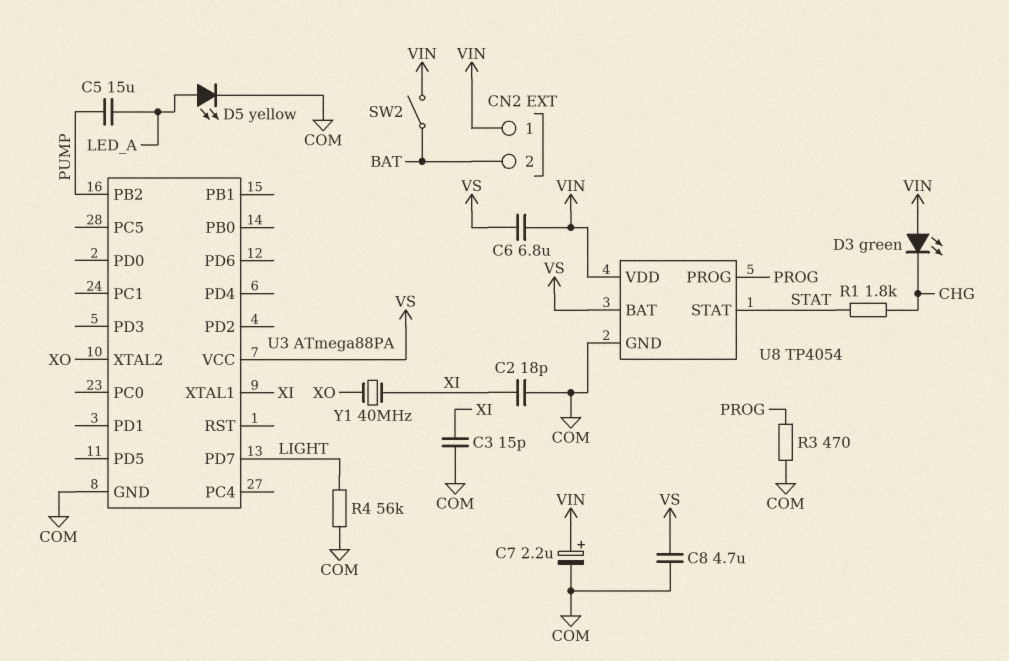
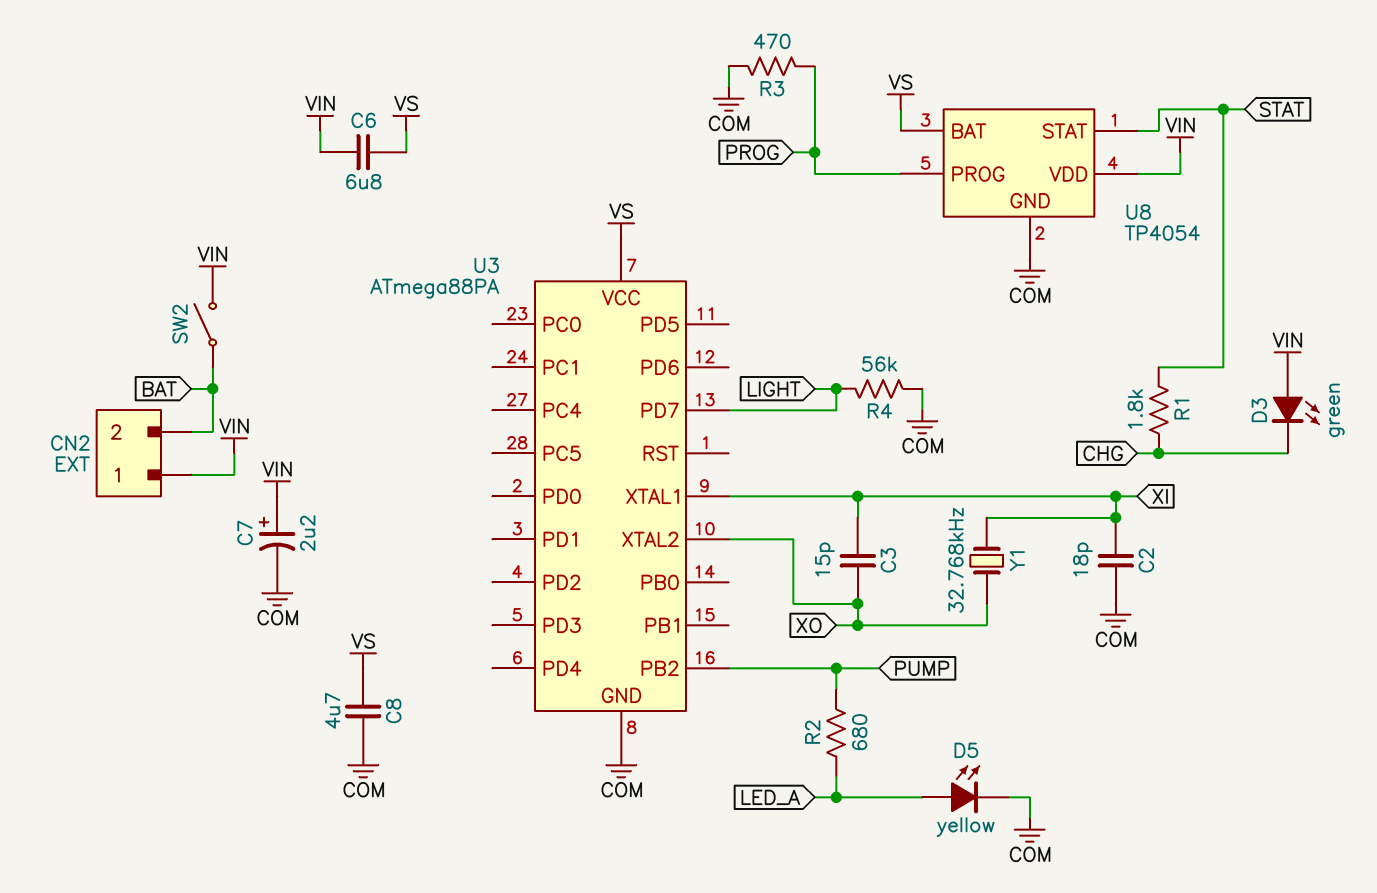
C3: 15pF (COM, XI) -> 15pF (XI, XO)
C5: 15uF (LED_A, PUMP) -> none
R2: none -> 680 (LED_A, PUMP)
Y1: 40MHz (XI, XO) -> 32.768kHz (XI, XO)

